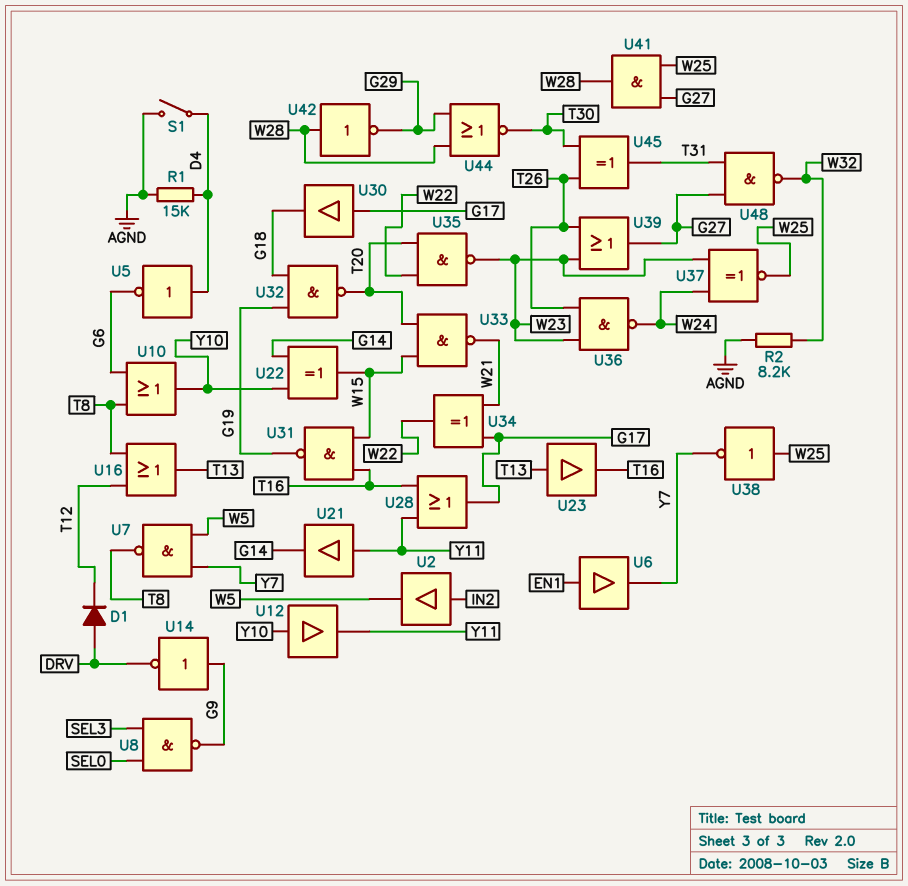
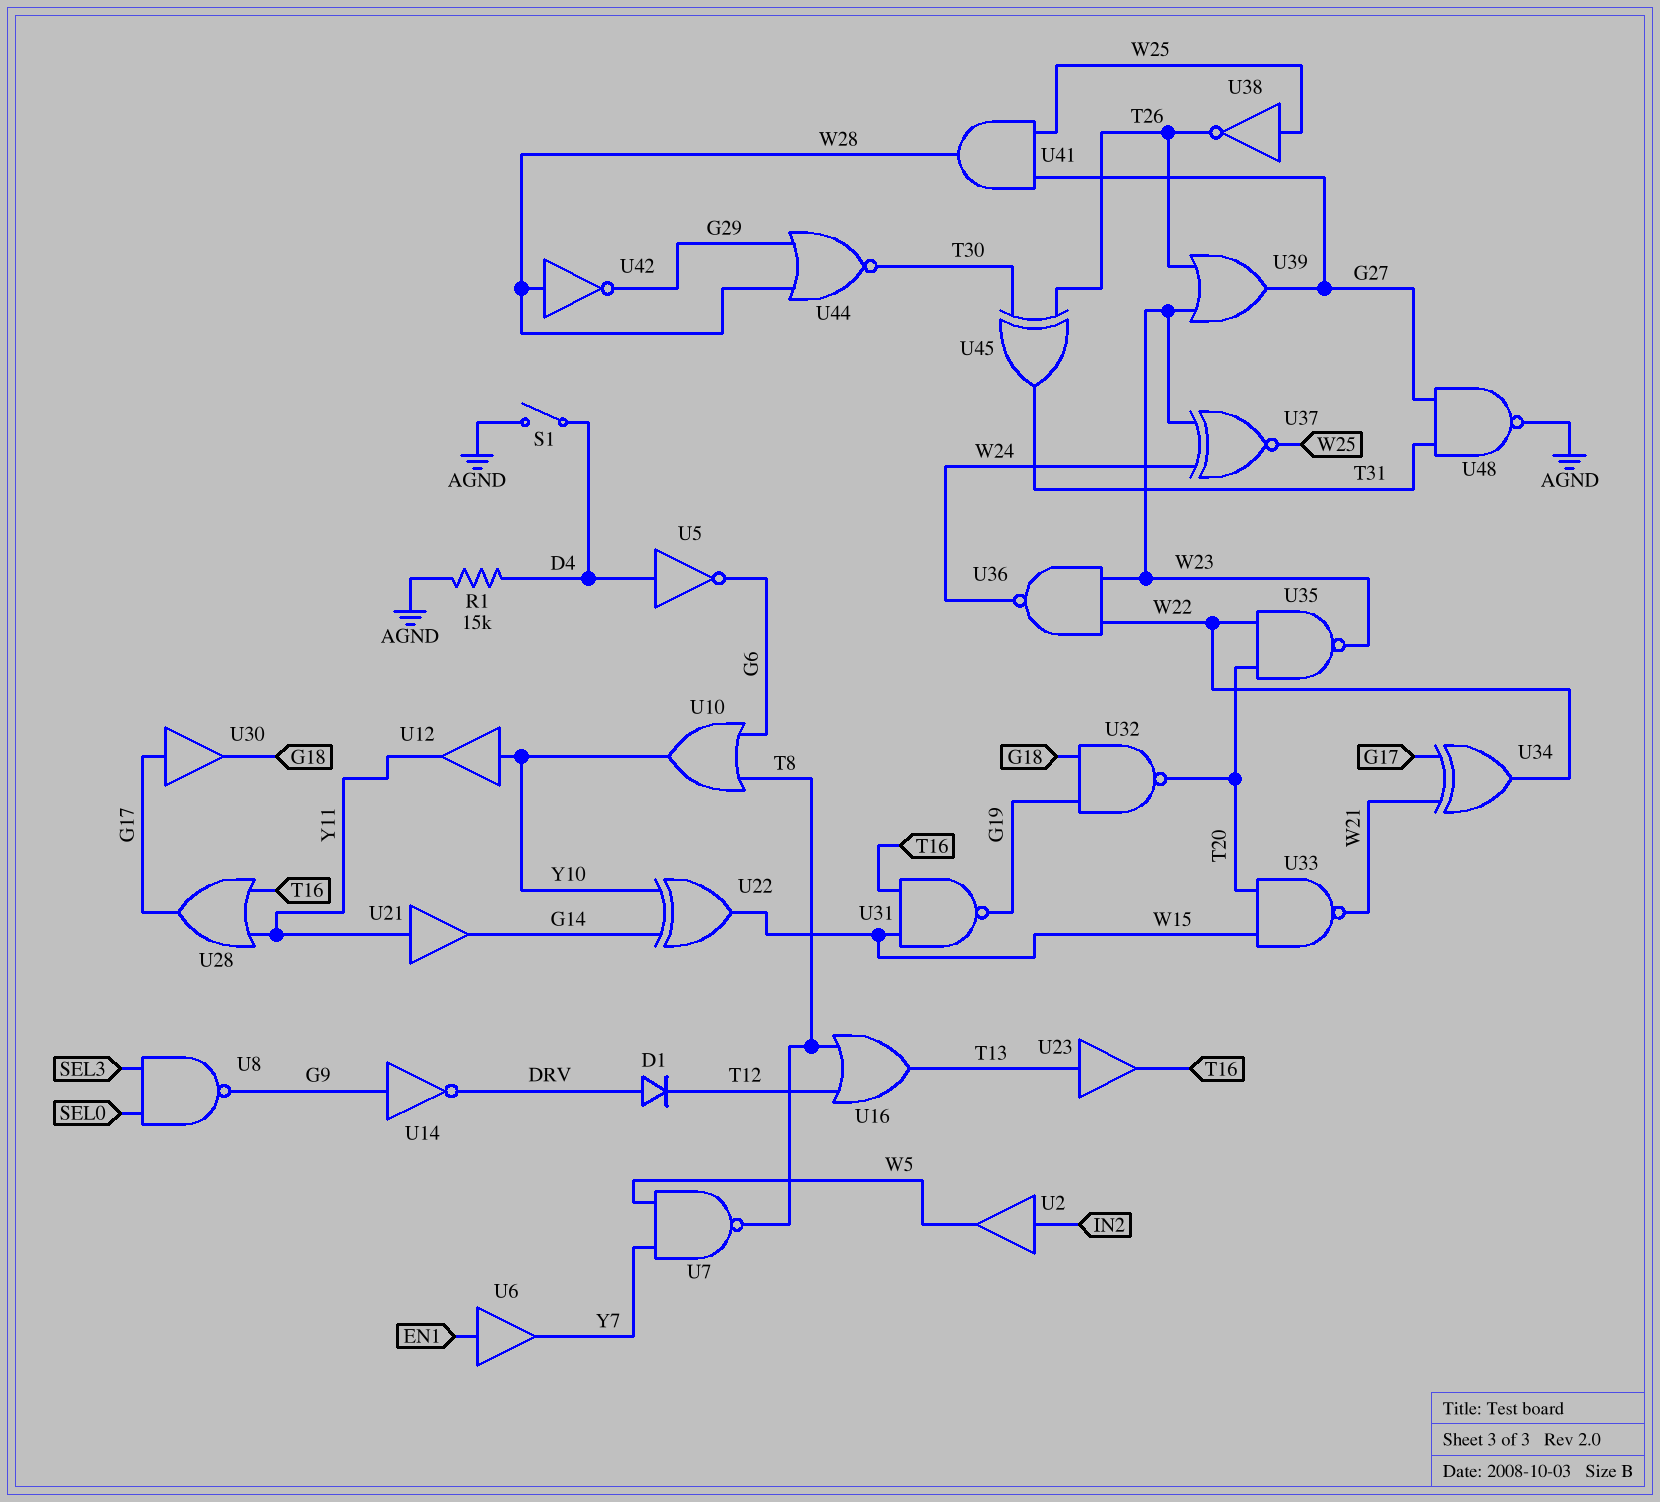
R2: 8.2k (AGND, W32) -> none
U36: NAND (in T26, in W23, out W24) -> NAND (in W22, in W23, out W24)
U38: NOT (in W25, out Y7) -> NOT (in W25, out T26)
U48: NAND (in G27, in T31, out W32) -> NAND (in G27, in T31, out AGND)

